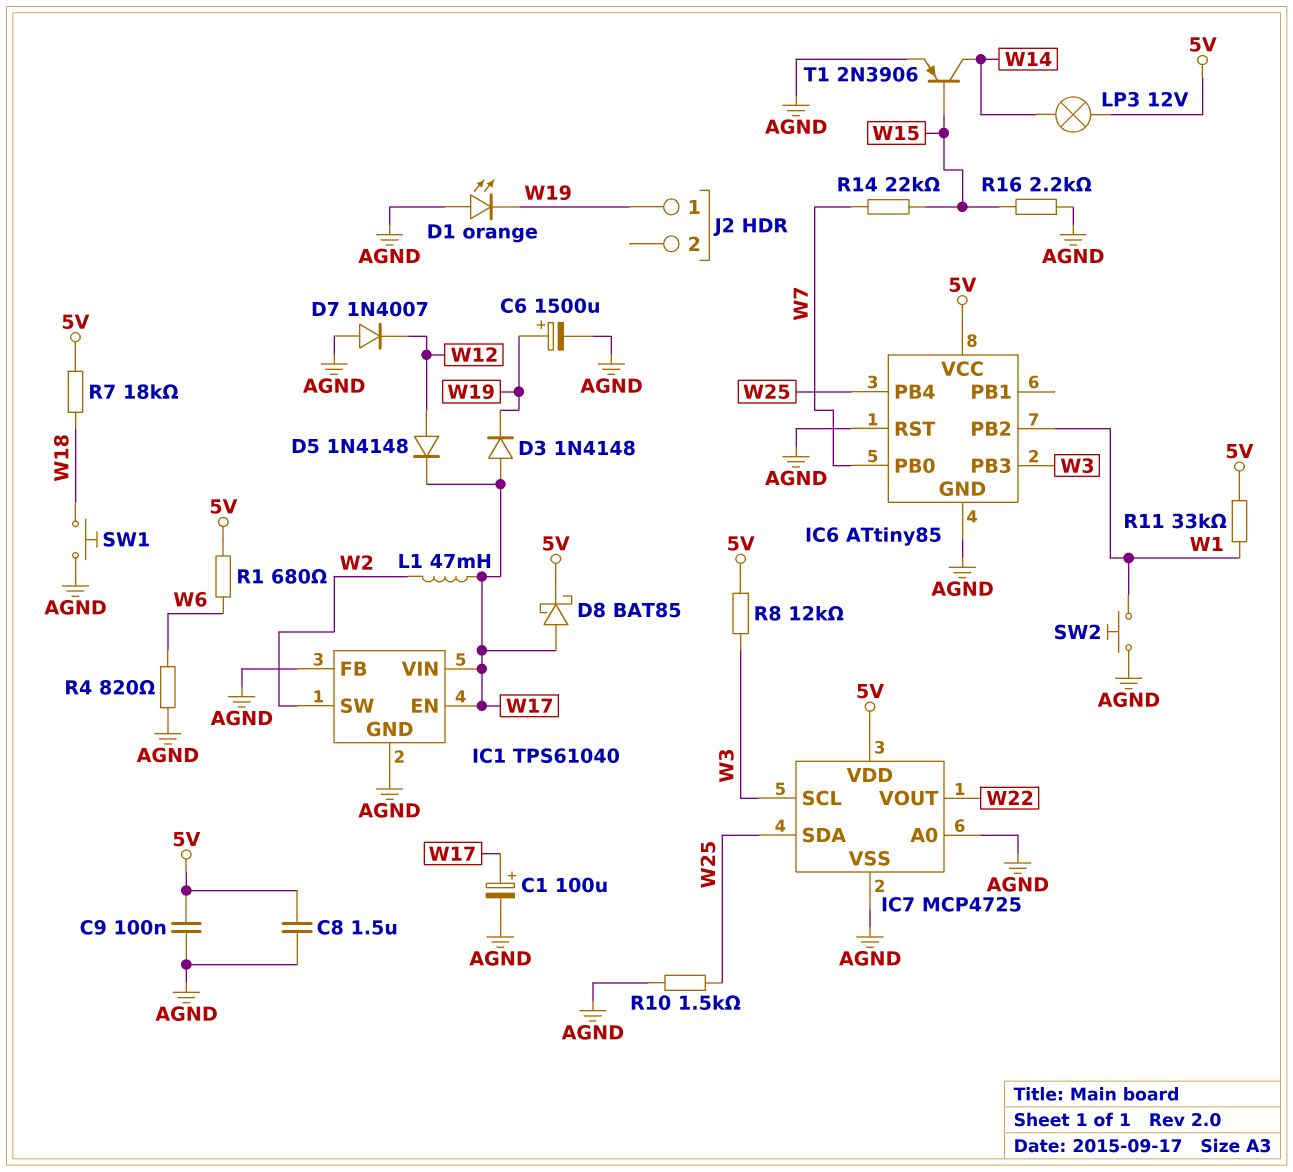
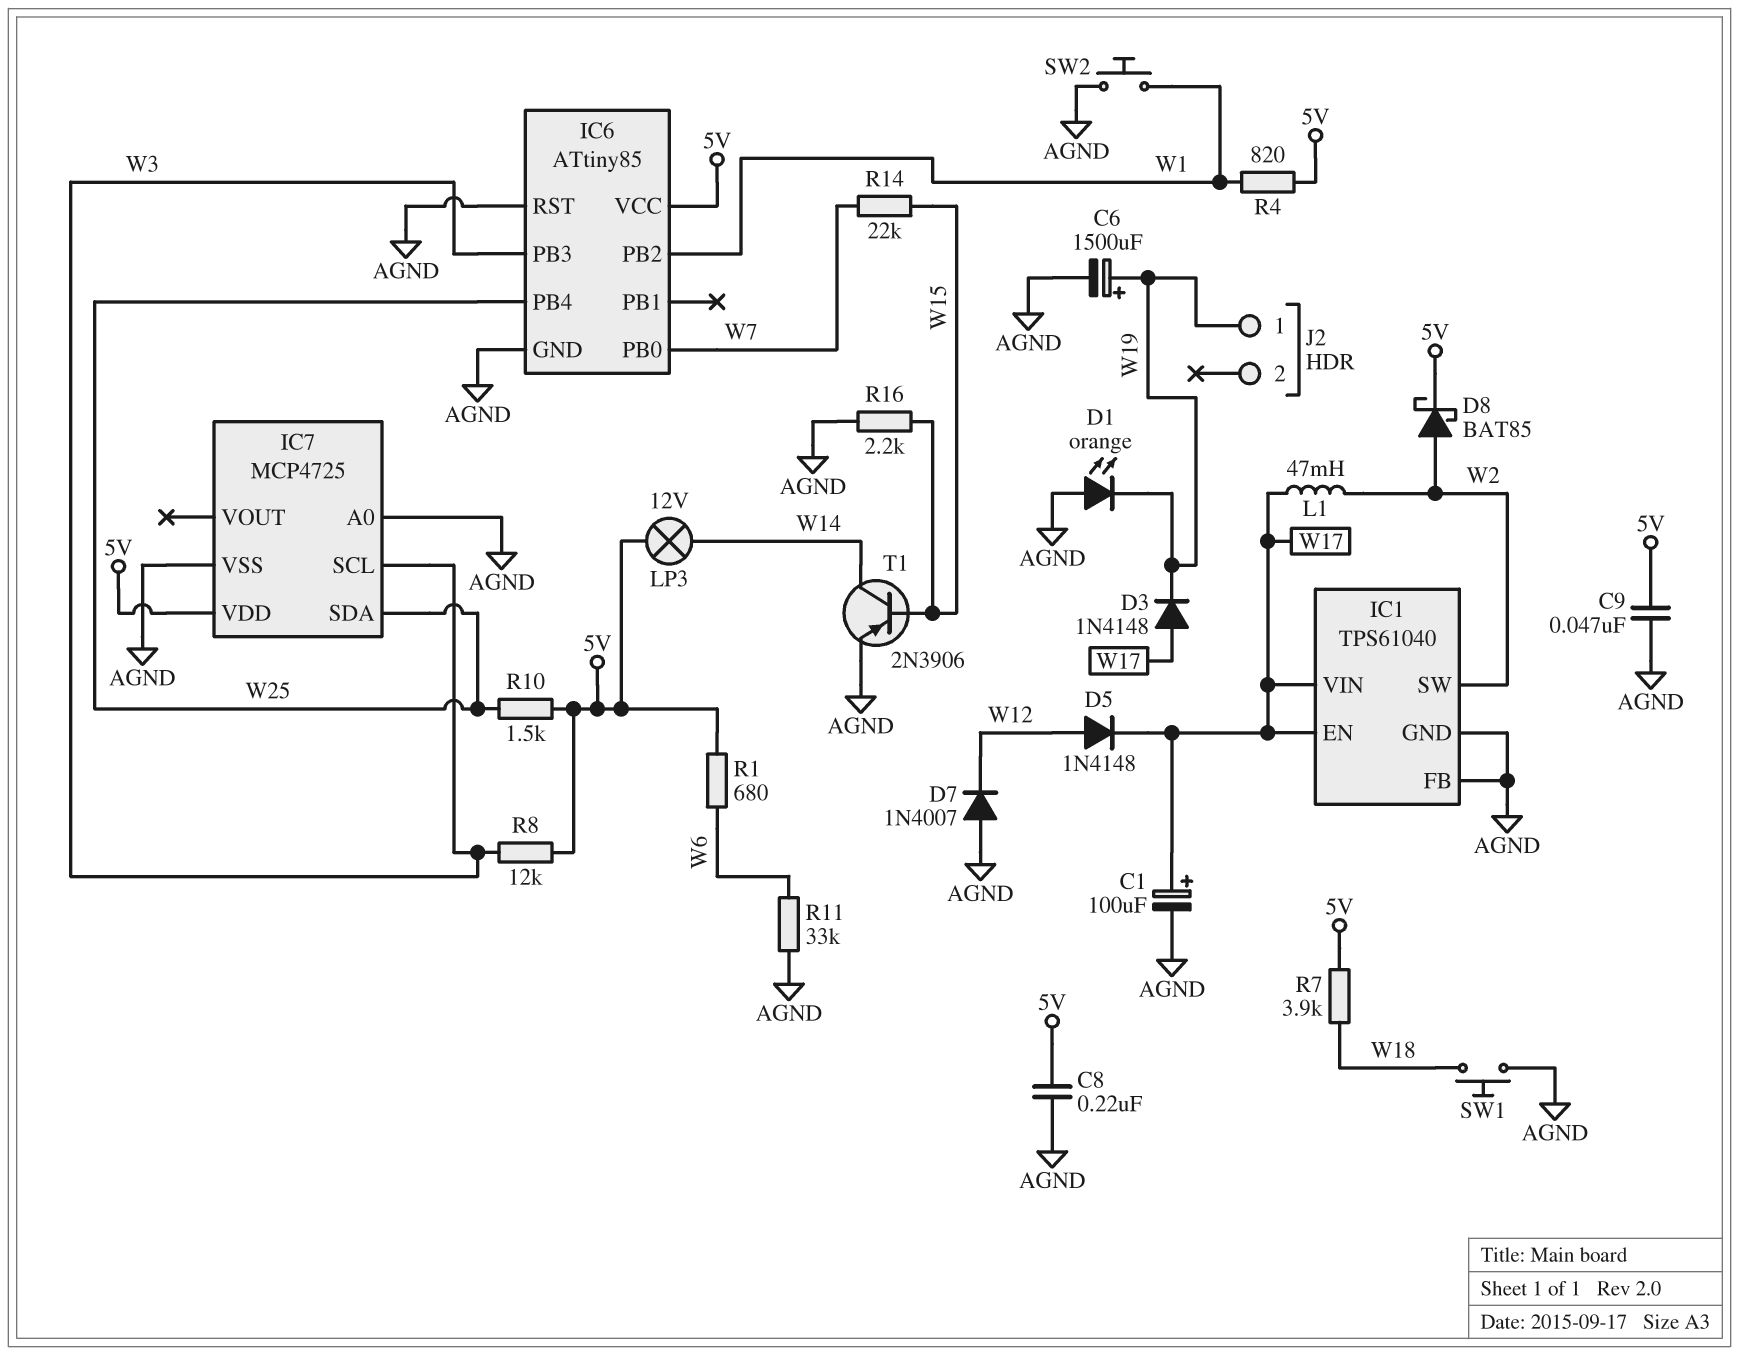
C8: 1.5uF (5V, AGND) -> 220nF (5V, AGND)
C9: 100nF (5V, AGND) -> 47nF (5V, AGND)
D8: schottky BAT85 (A W17, K 5V) -> schottky BAT85 (A W2, K 5V)
IC7 pin VOUT: W22 -> none
R4: 820 (AGND, W6) -> 820 (5V, W1)
R7: 18k (5V, W18) -> 3.9k (5V, W18)
R10: 1.5k (AGND, W25) -> 1.5k (5V, W25)
R11: 33k (5V, W1) -> 33k (AGND, W6)

